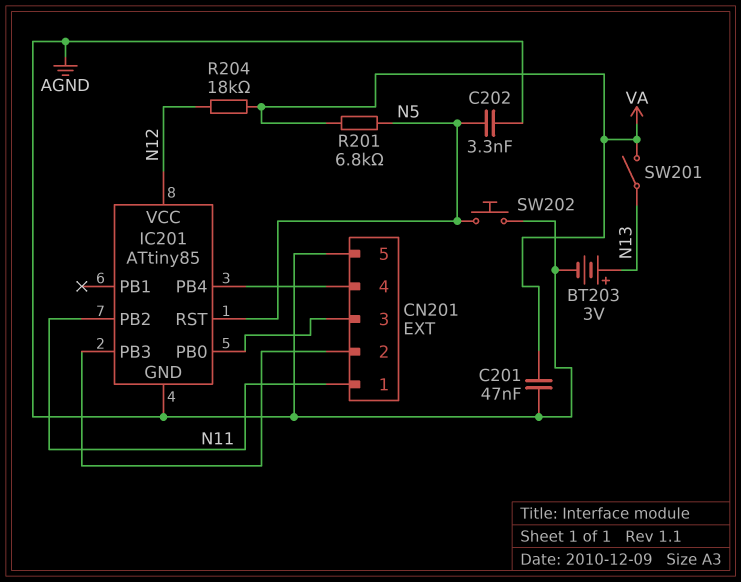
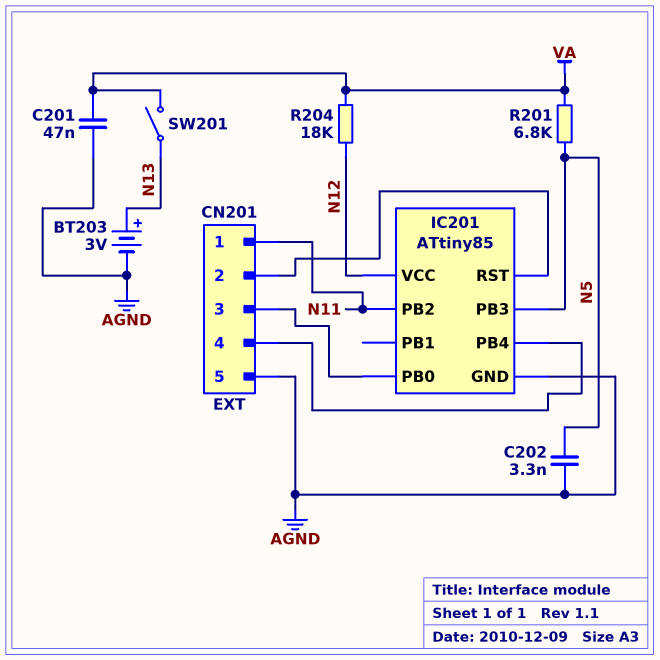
IC201 pin PB3: CN201/2 -> N5
IC201 pin RST: N5 -> CN201/2
SW202: button (AGND, N5) -> none

